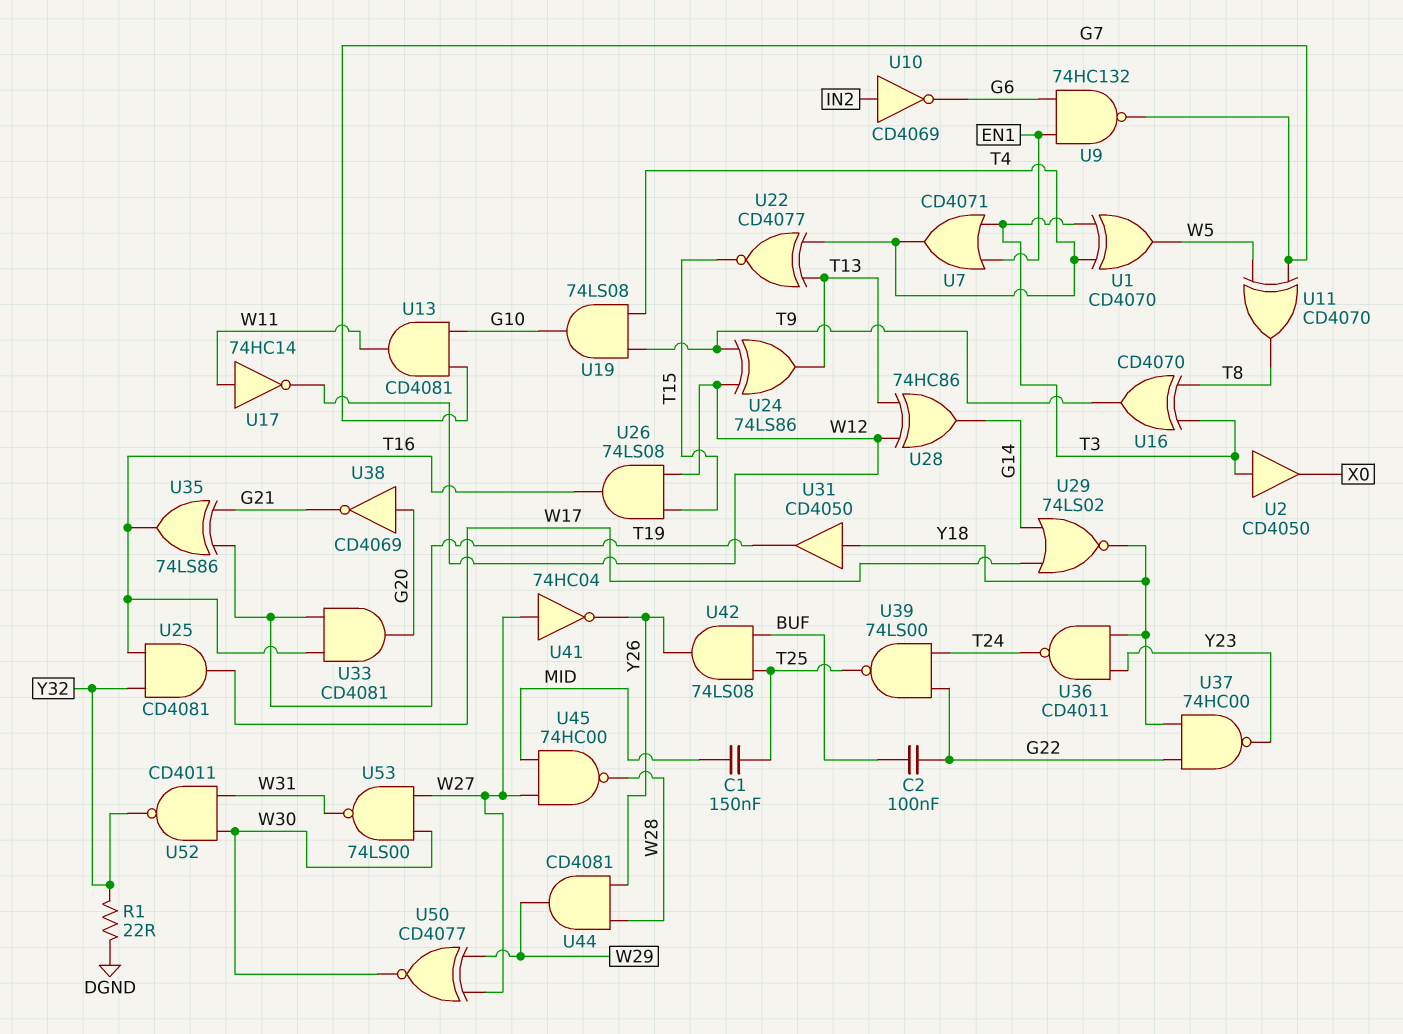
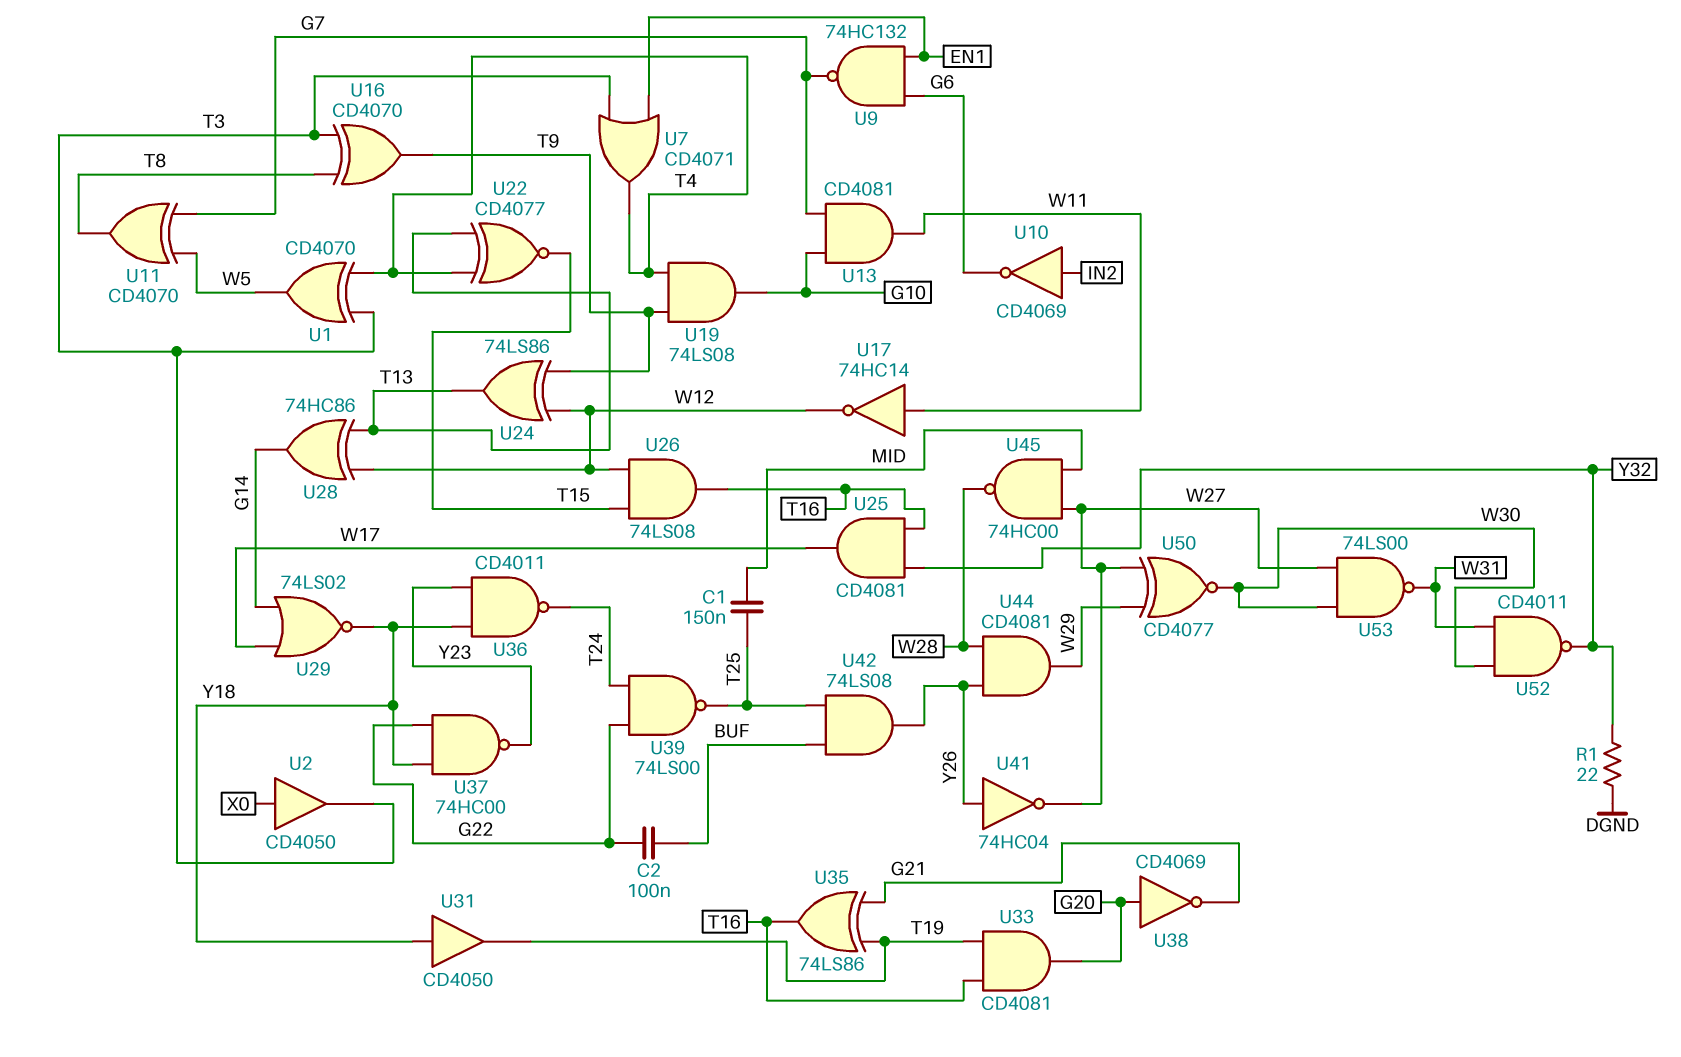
U2: buffer CD4050 (in T3, out X0) -> buffer CD4050 (in X0, out T3)
U41: NOT 74HC04 (in W27, out Y26) -> NOT 74HC04 (in Y26, out W27)

